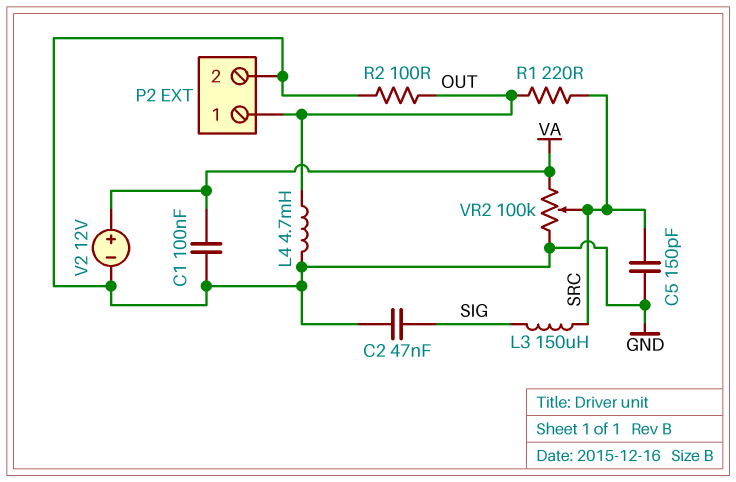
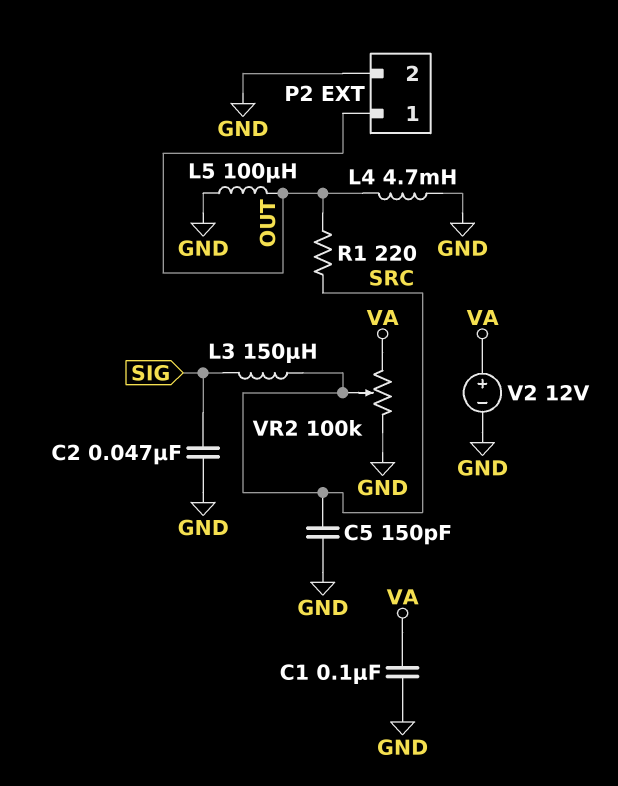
L5: none -> 100uH (GND, OUT)
R2: 100 (GND, OUT) -> none

